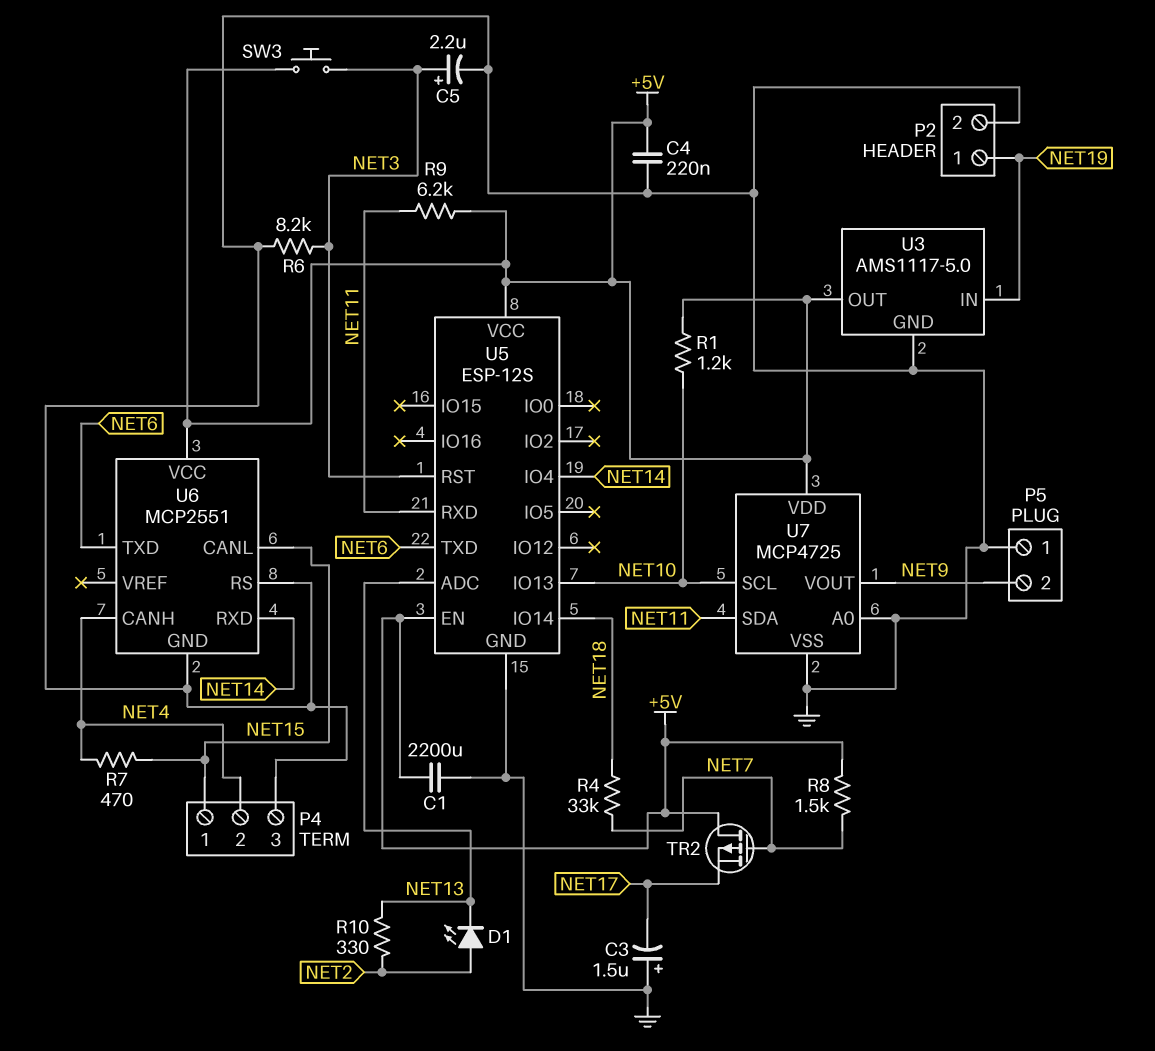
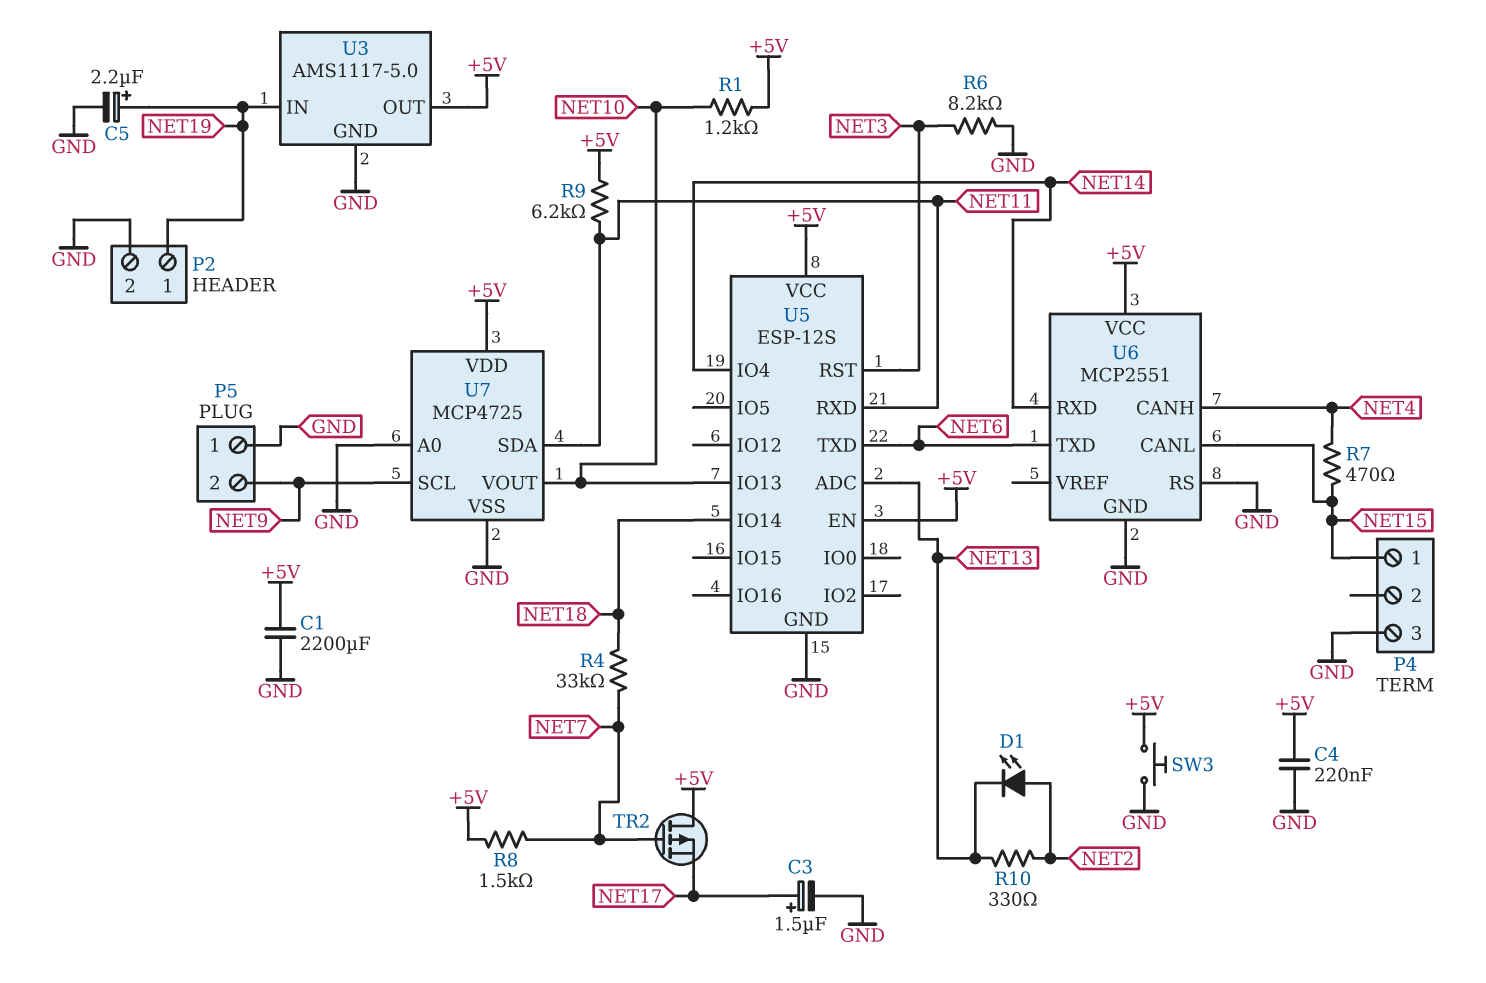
C3: 1.5uF (plus GND, minus NET17) -> 1.5uF (plus NET17, minus GND)
C5: 2.2uF (plus NET3, minus GND) -> 2.2uF (plus NET19, minus GND)
P4 pin 2: NET4 -> none
SW3: button (+5V, NET3) -> button (+5V, GND)
U7 pin SCL: NET10 -> NET9
U7 pin VOUT: NET9 -> NET10

